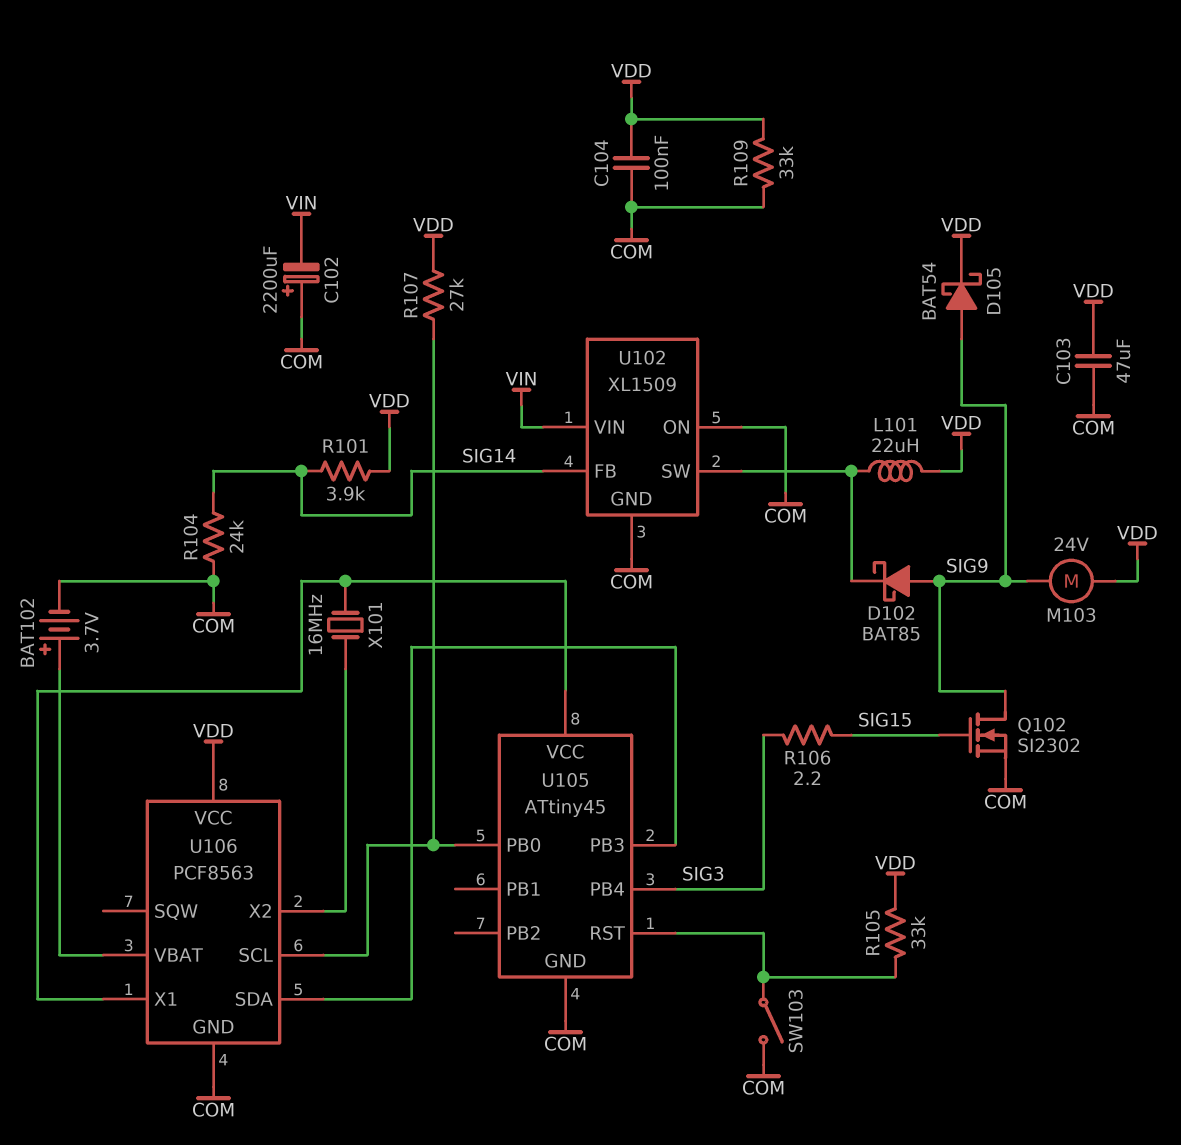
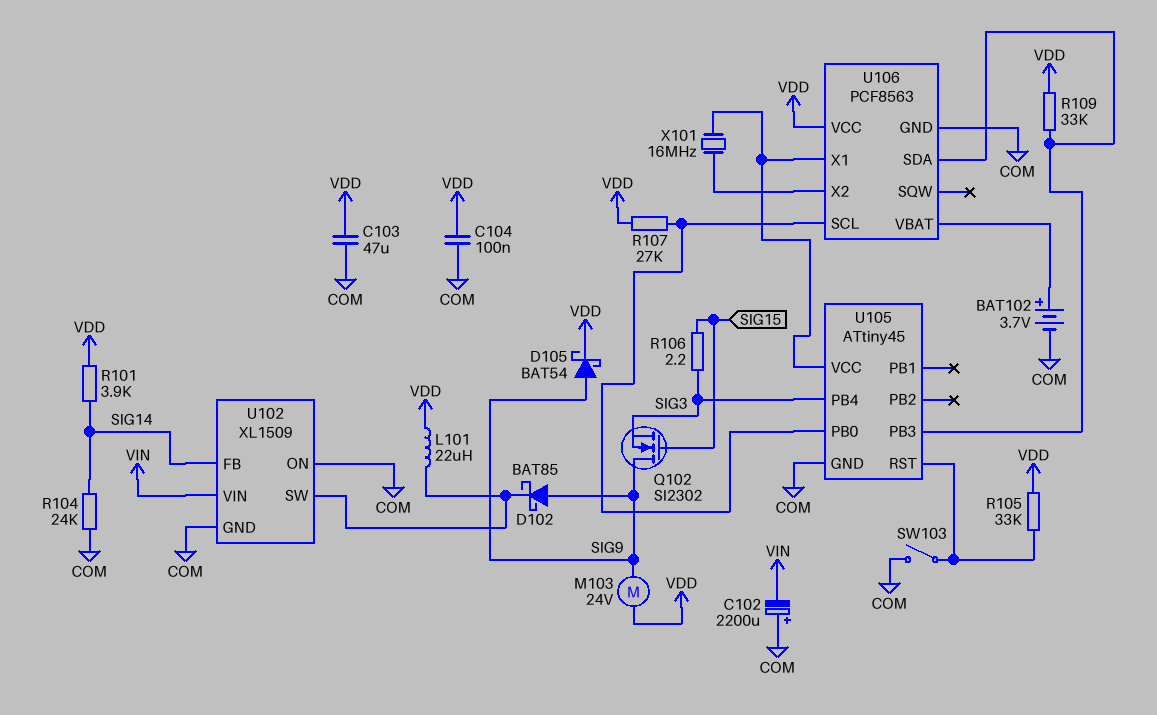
Q102: NMOS SI2302 (G SIG15, D SIG9, S COM) -> NMOS SI2302 (G SIG15, D SIG9, S SIG3)
R109: 33k (COM, VDD) -> 33k (U105/PB3, VDD)

